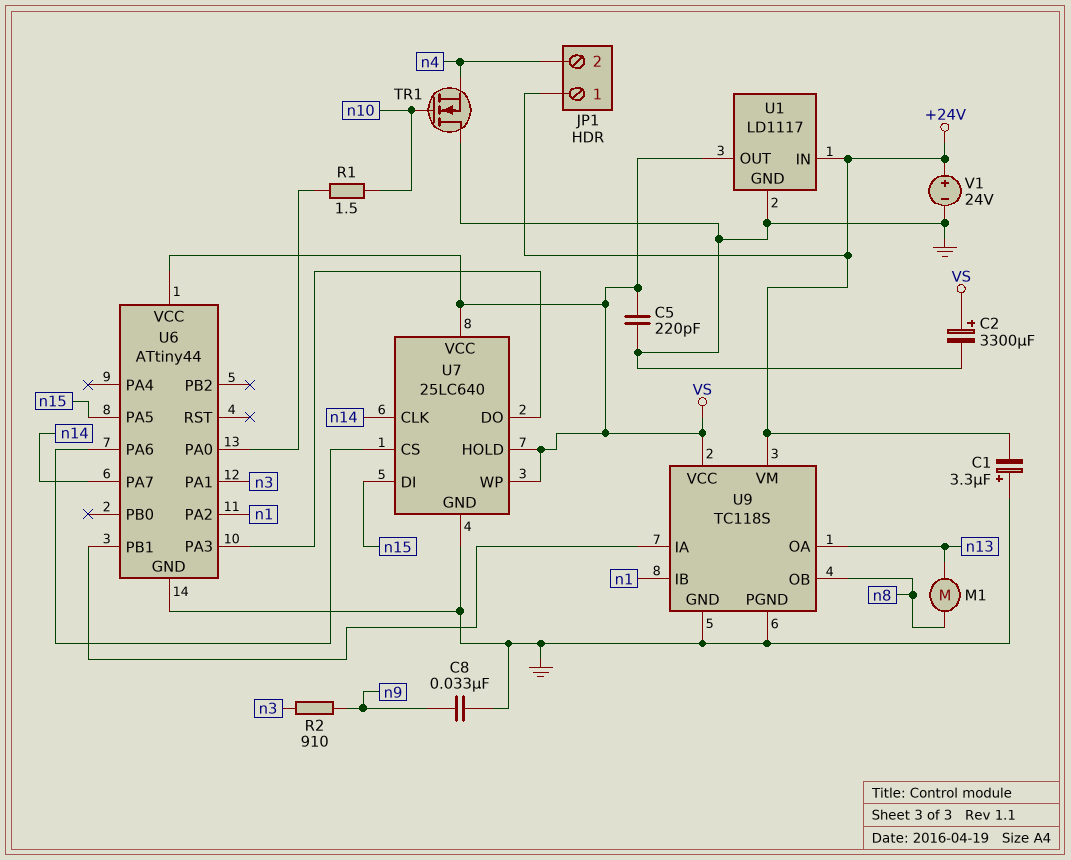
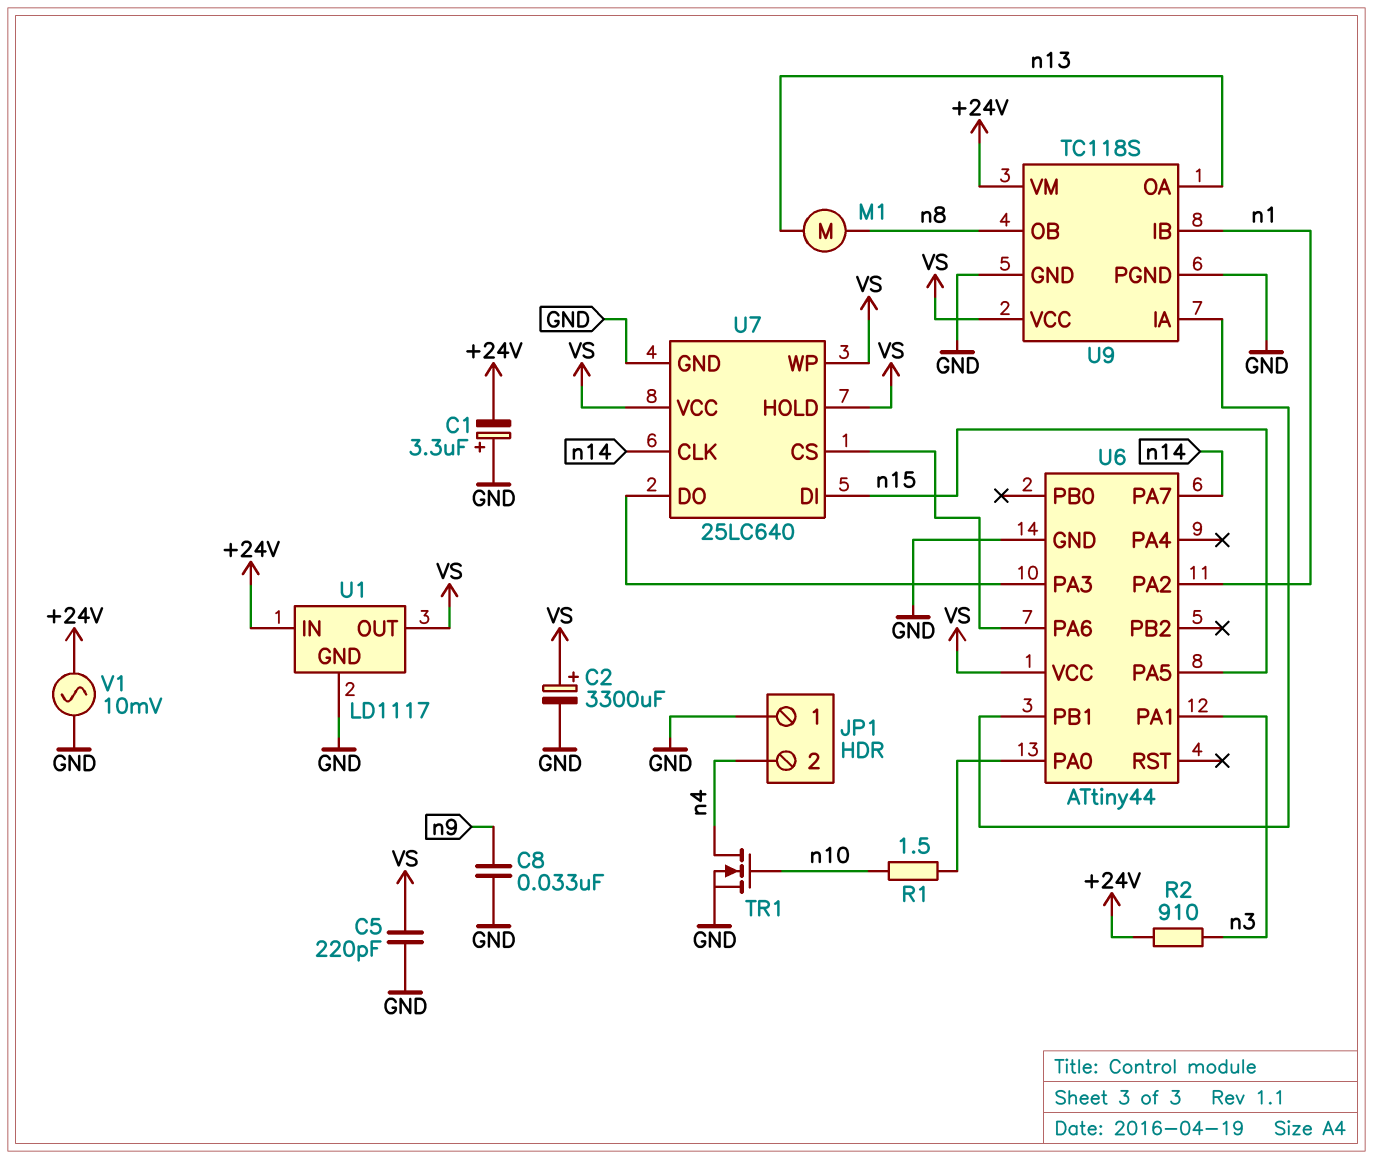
JP1 pin 1: +24V -> GND
R2: 910 (n3, n9) -> 910 (+24V, n3)
TR1: NMOS (G n10, D GND, S n4) -> NMOS (G n10, D n4, S GND)
V1: 24V (plus +24V, minus GND) -> AC 10mV (+24V, GND)

